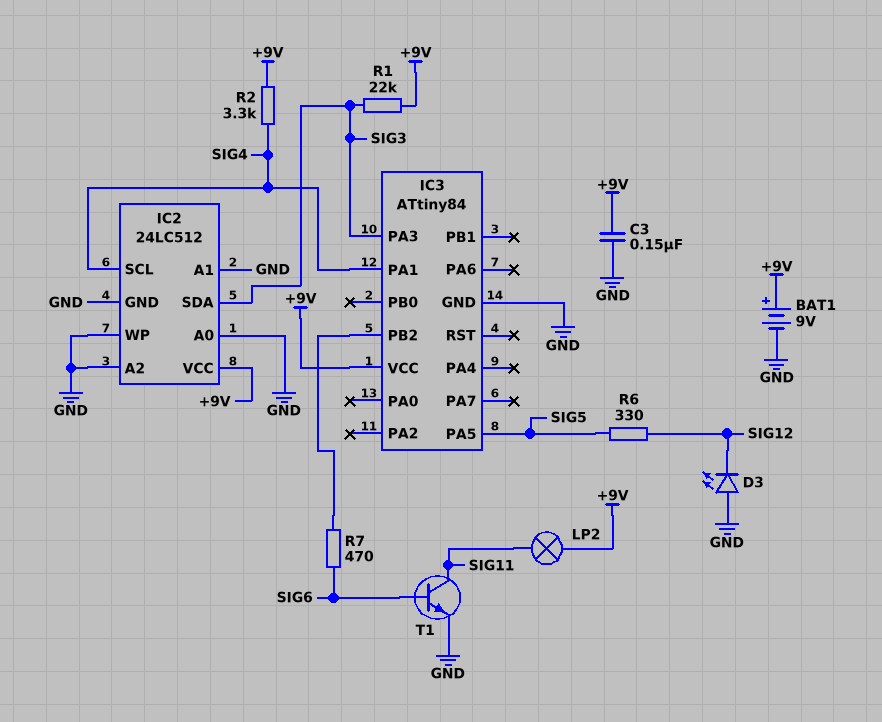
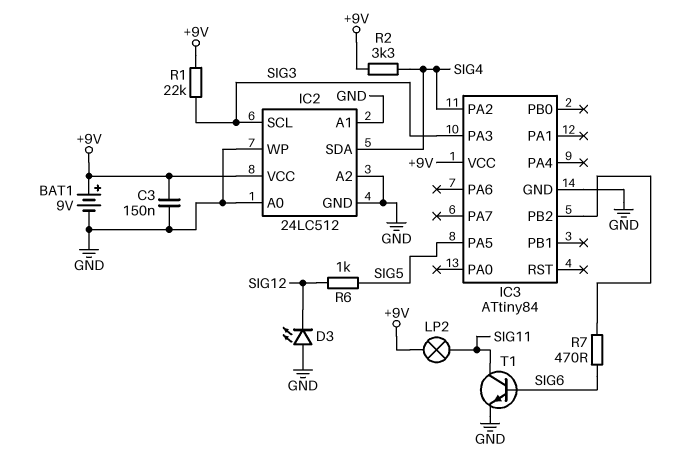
IC2 pin SCL: SIG4 -> SIG3
IC2 pin SDA: SIG3 -> SIG4
IC3 pin PA1: SIG4 -> none
IC3 pin PA2: none -> SIG4
R6: 330 (SIG5, SIG12) -> 1k (SIG5, SIG12)

